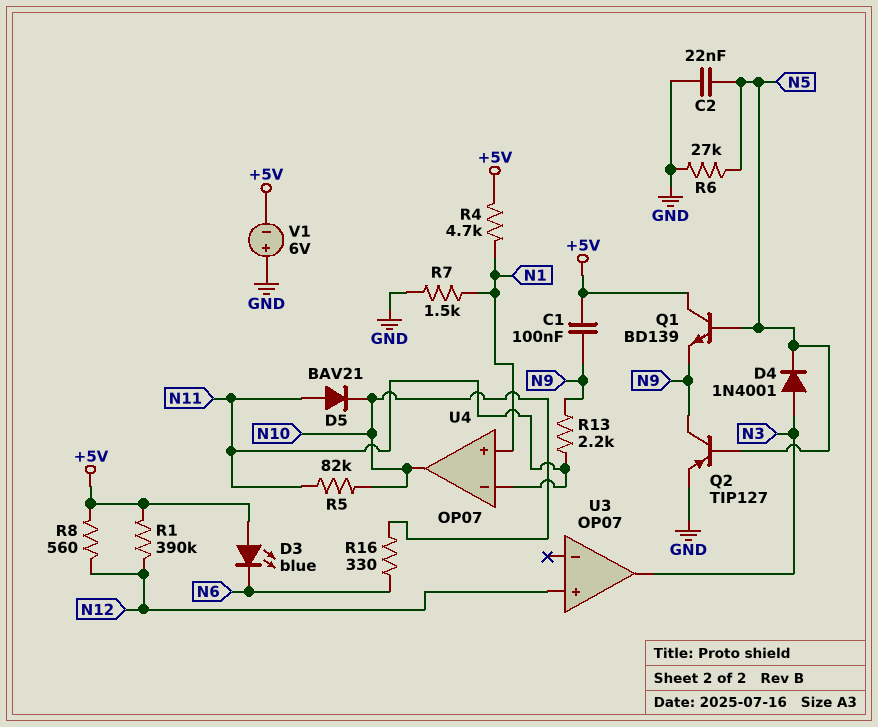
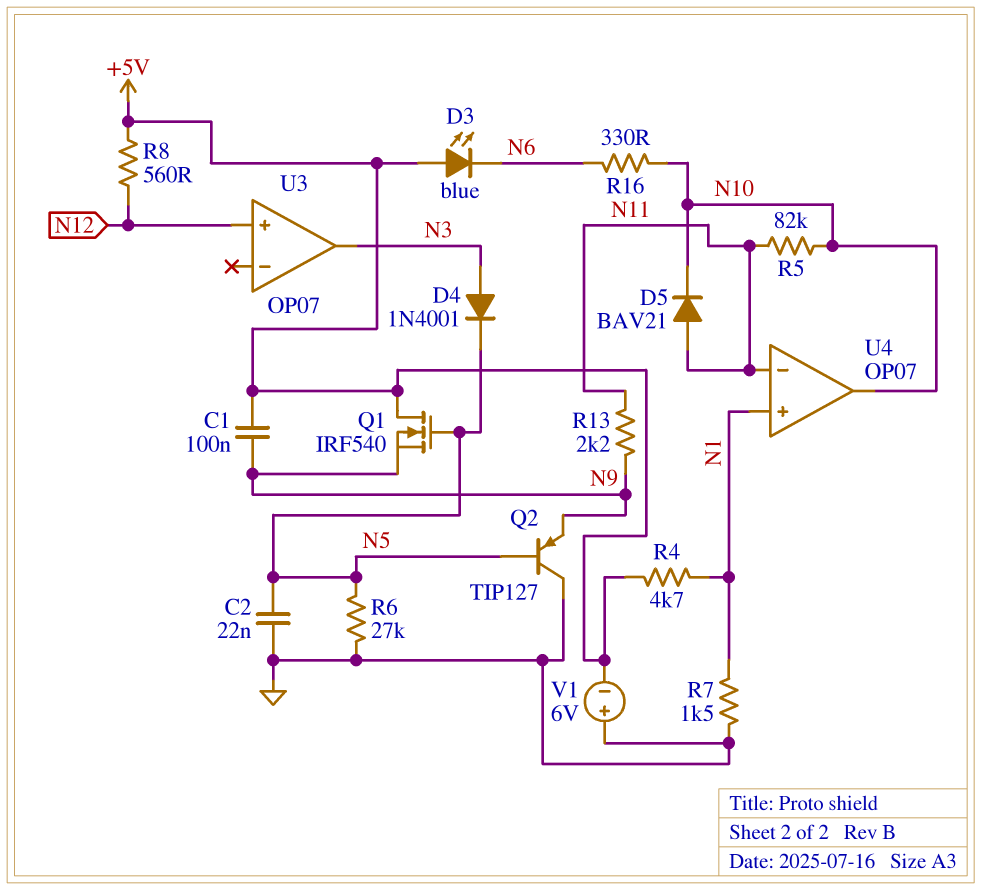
Q1: NPN BD139 (B N5, C +5V, E N9) -> NMOS IRF540 (G N5, D +5V, S N9)
Q2: PNP TIP127 (B N5, C N9, E GND) -> PNP TIP127 (B N5, C GND, E N9)
R1: 390k (+5V, N12) -> none

